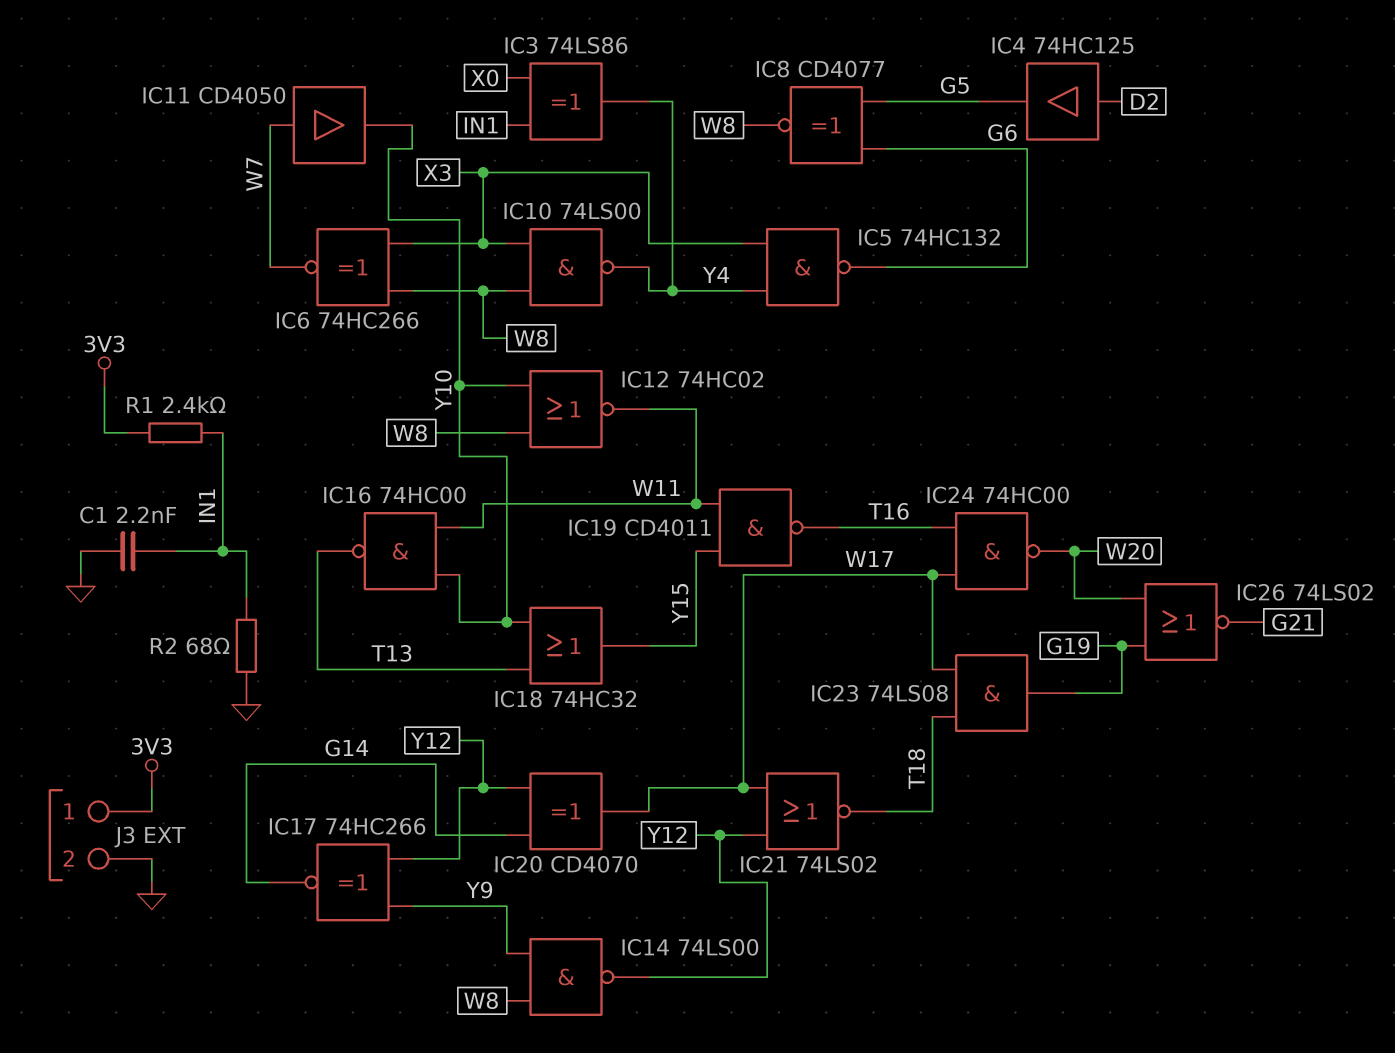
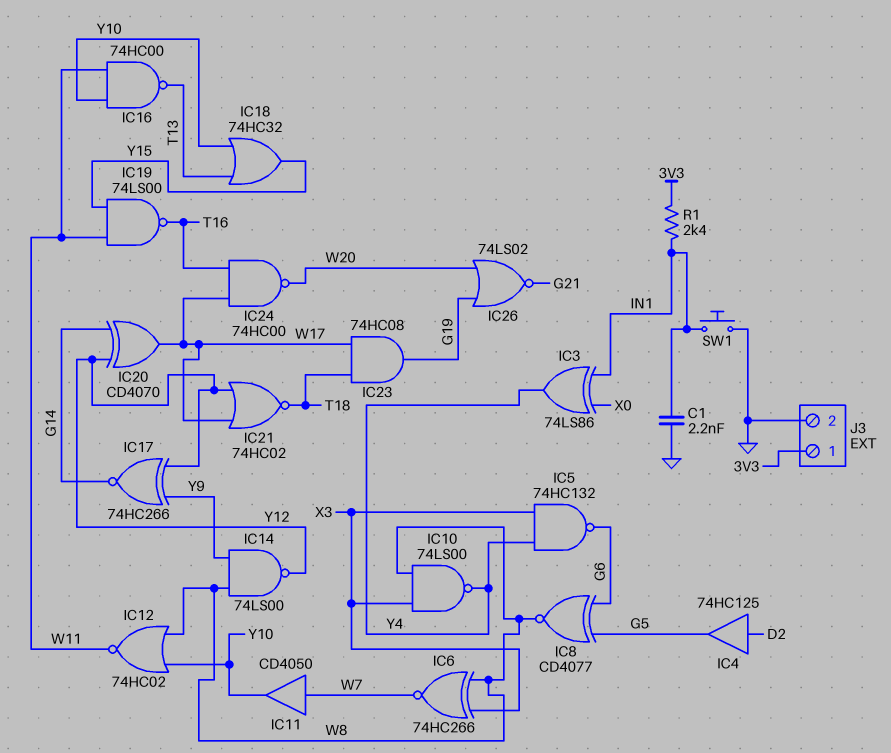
IC19: NAND CD4011 (in W11, in Y15, out T16) -> NAND 74LS00 (in W11, in Y15, out T16)
IC21: NOR 74LS02 (in W17, in Y12, out T18) -> NOR 74HC02 (in W17, in Y12, out T18)
IC23: AND 74LS08 (in T18, in W17, out G19) -> AND 74HC08 (in T18, in W17, out G19)
R2: 68 (GND, IN1) -> none
SW1: none -> button (GND, IN1)

